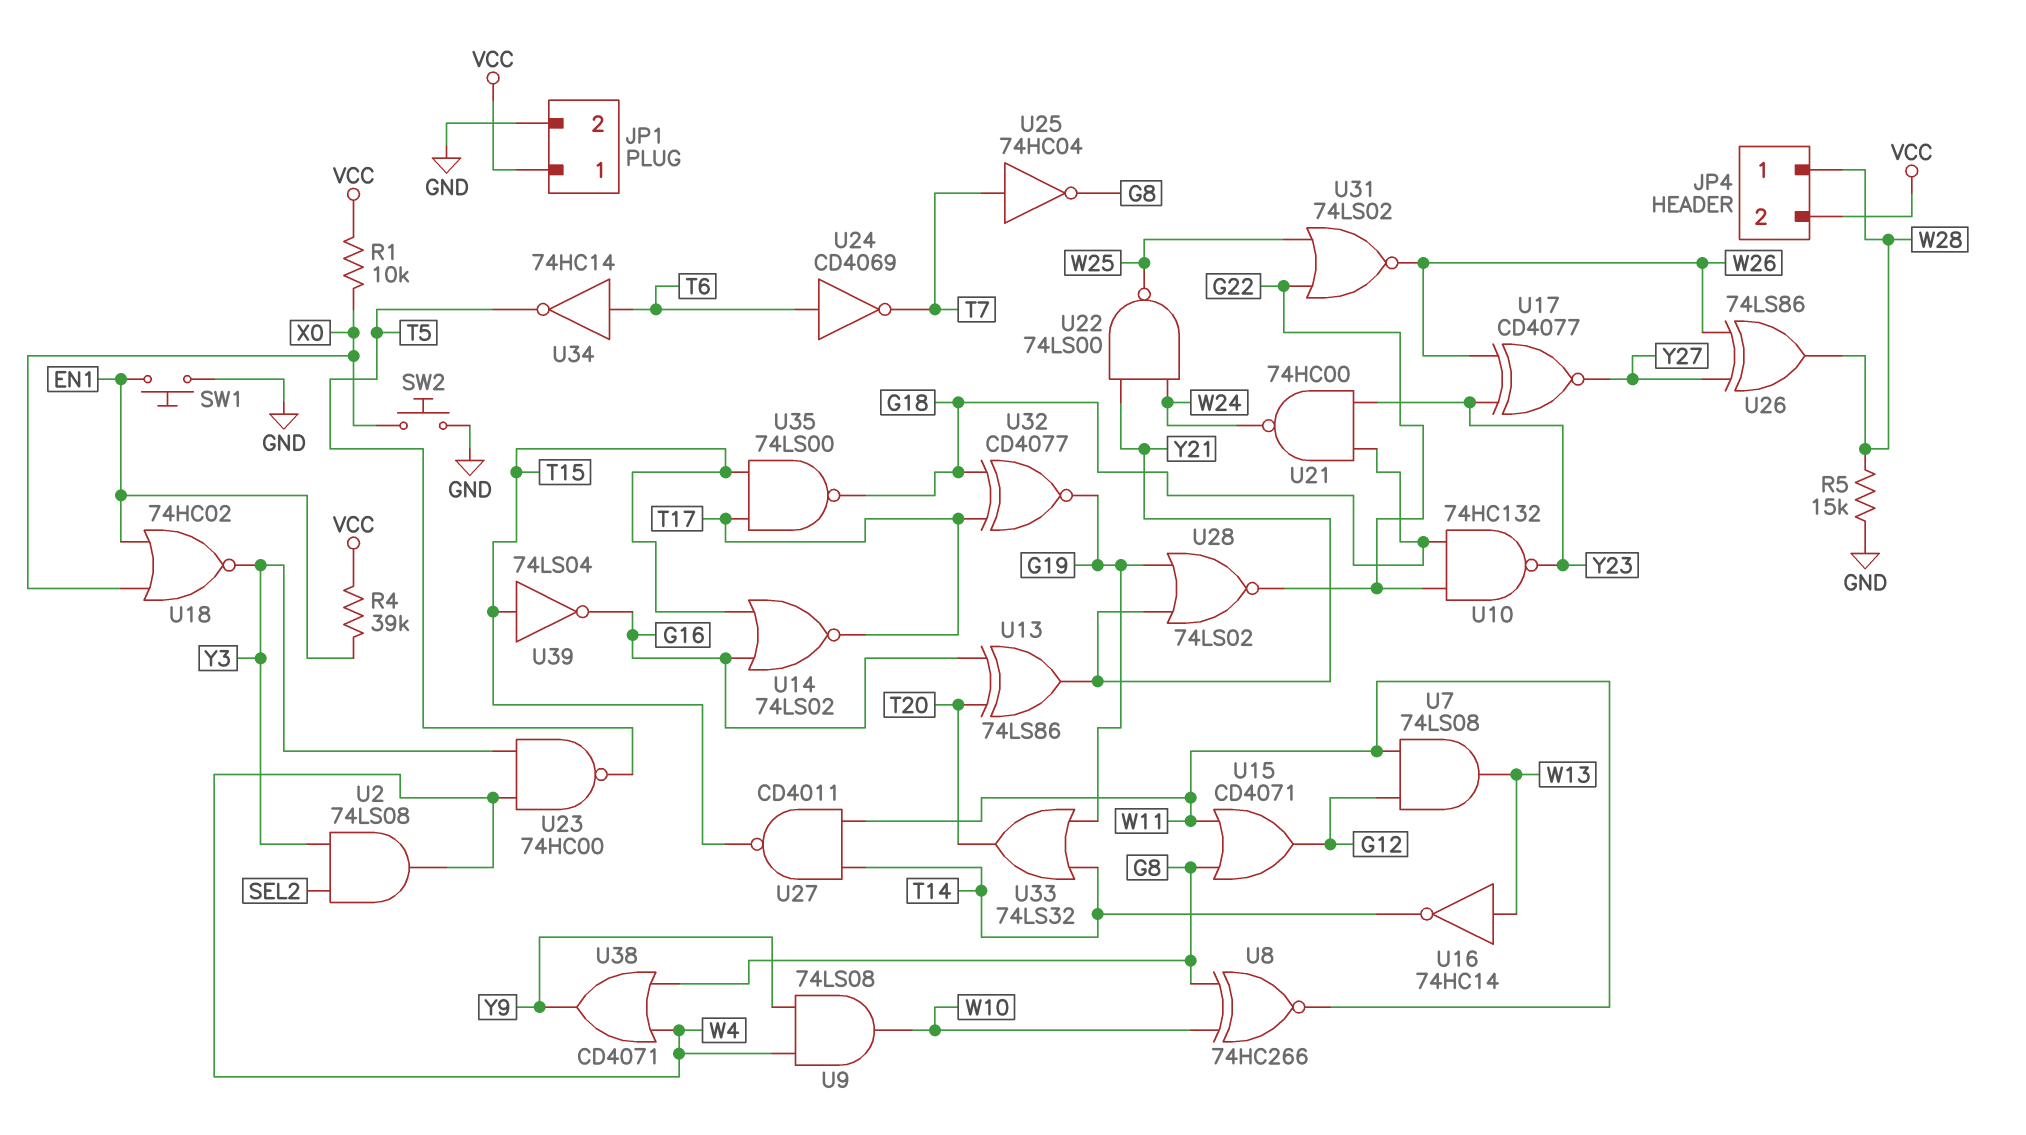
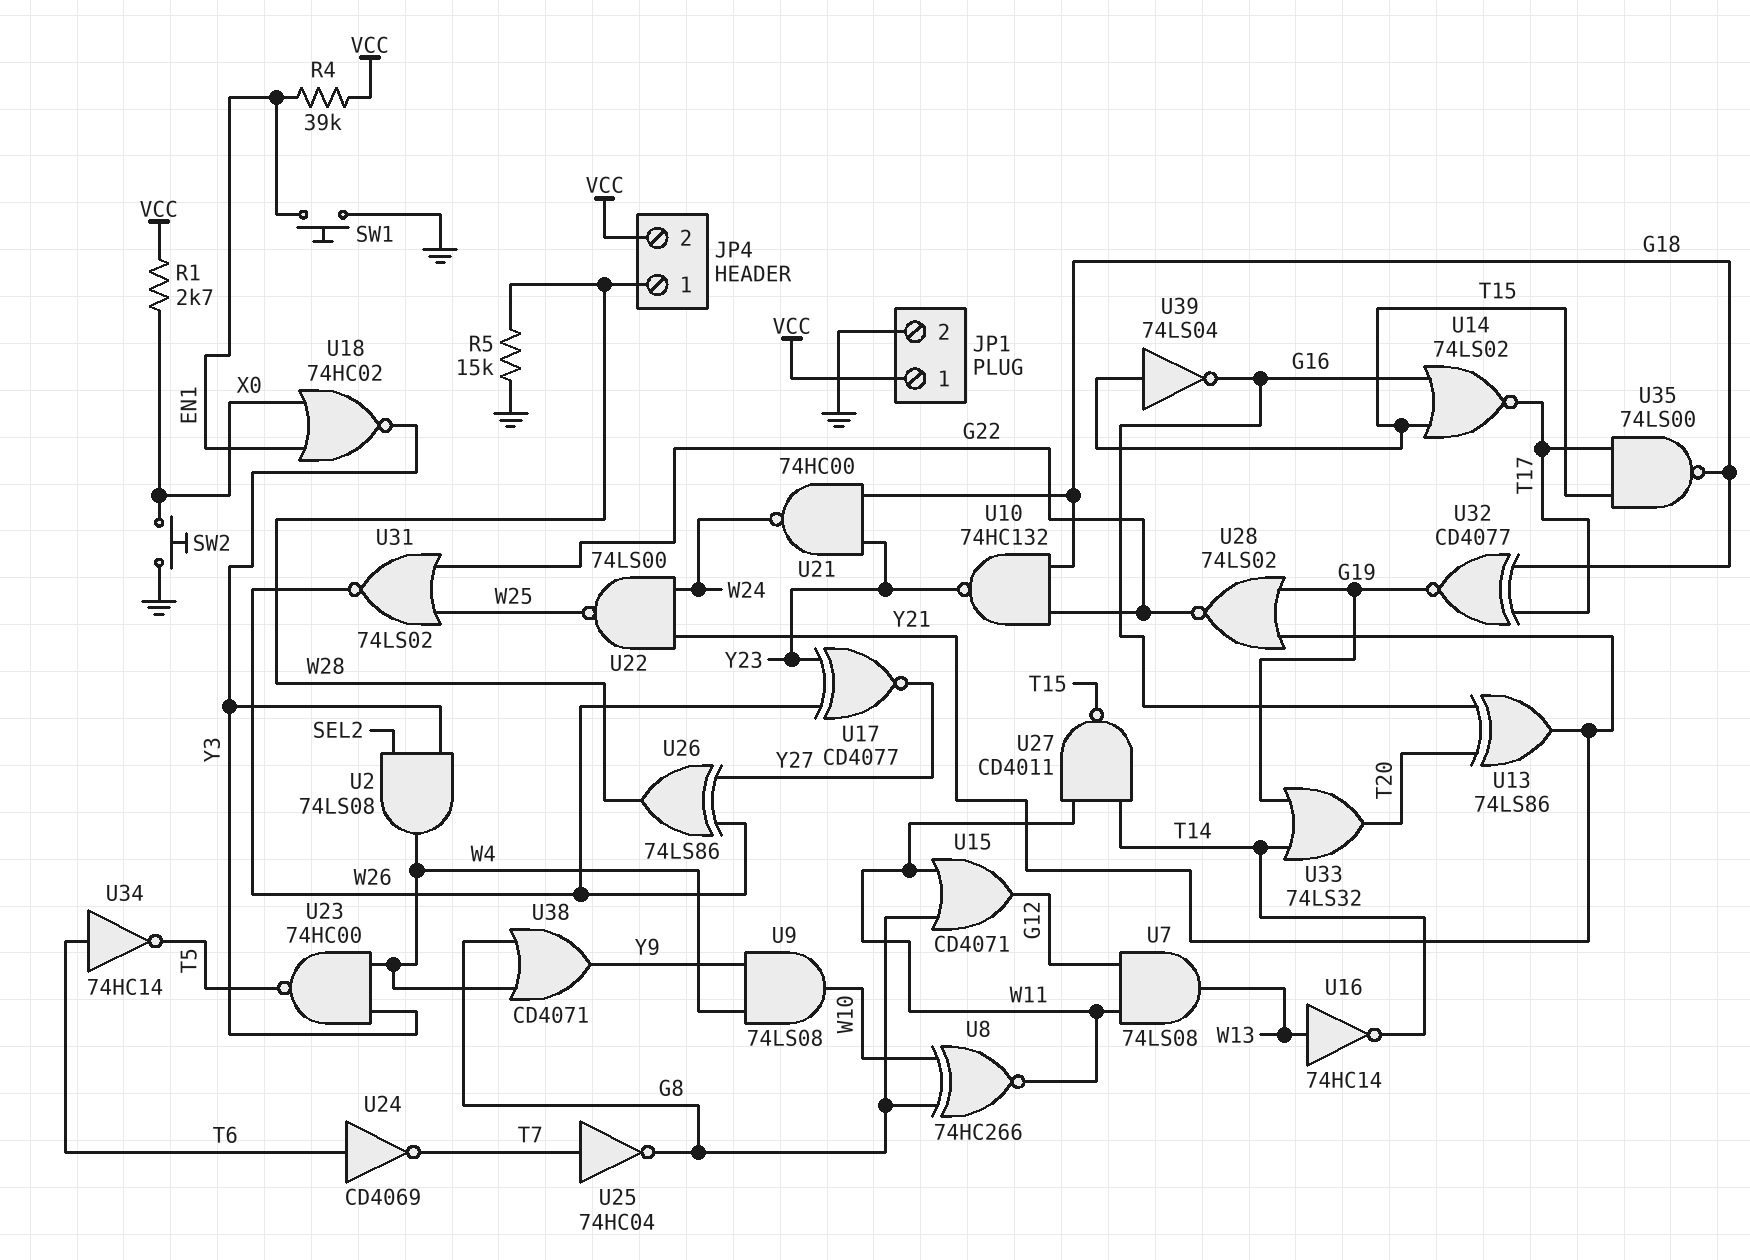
R1: 10k (VCC, X0) -> 2.7k (VCC, X0)

